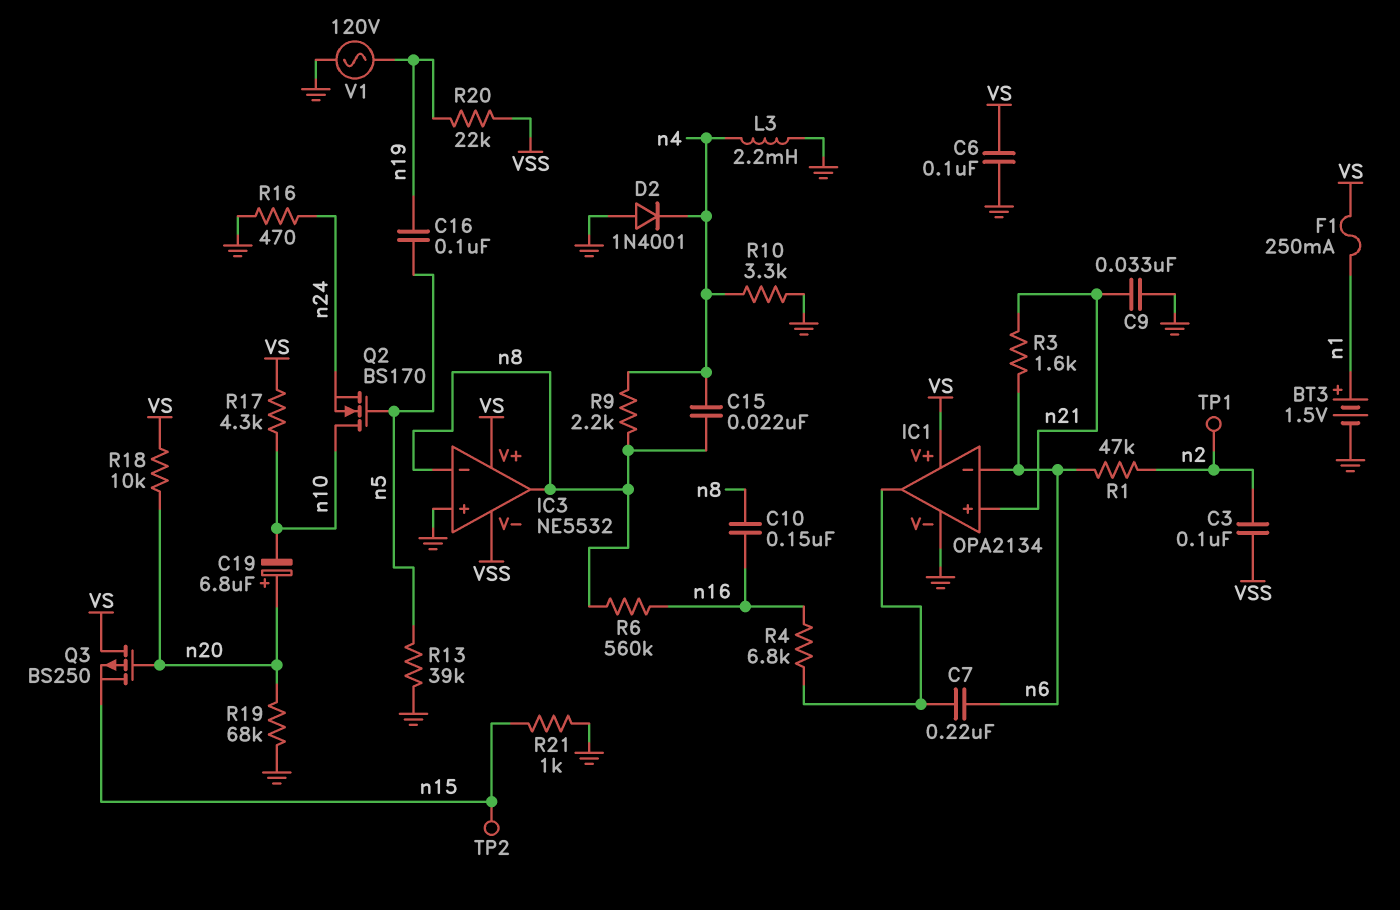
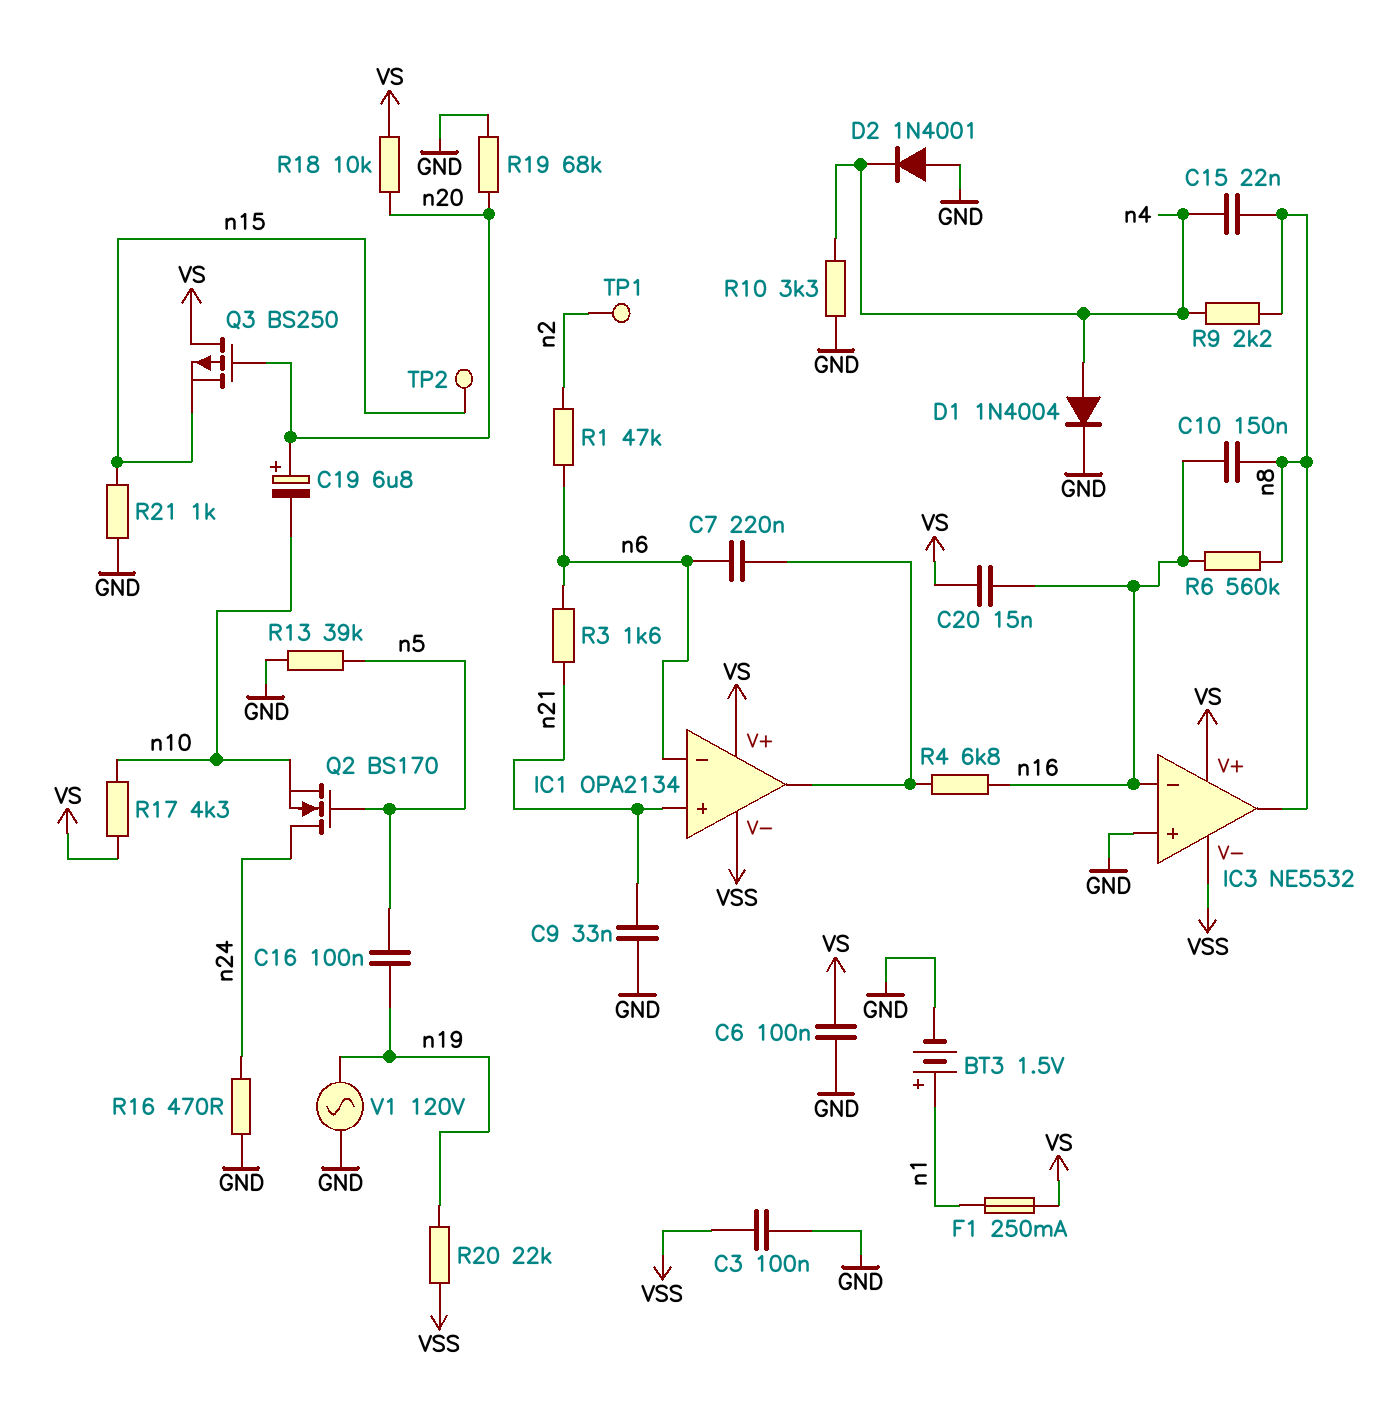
C3: 100nF (VSS, n2) -> 100nF (GND, VSS)
C20: none -> 15nF (VS, n16)
D1: none -> diode 1N4004 (A n4, K GND)
IC1 pin V-: GND -> VSS
IC3 pin in-: n8 -> n16
L3: 2.2mH (GND, n4) -> none
Q2: NMOS BS170 (G n5, D n10, S n24) -> NMOS BS170 (G n5, D n24, S n10)

